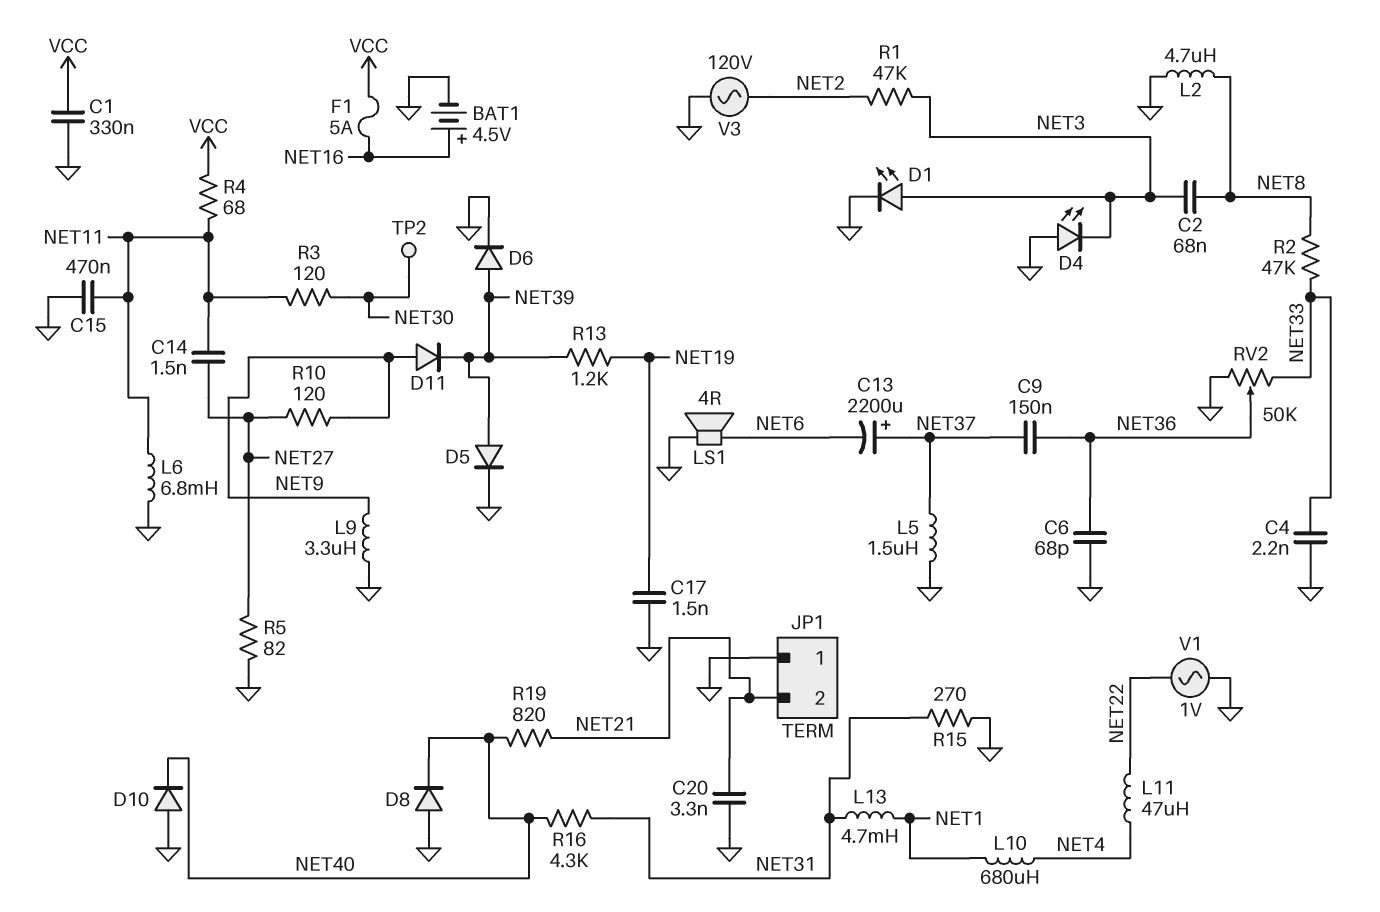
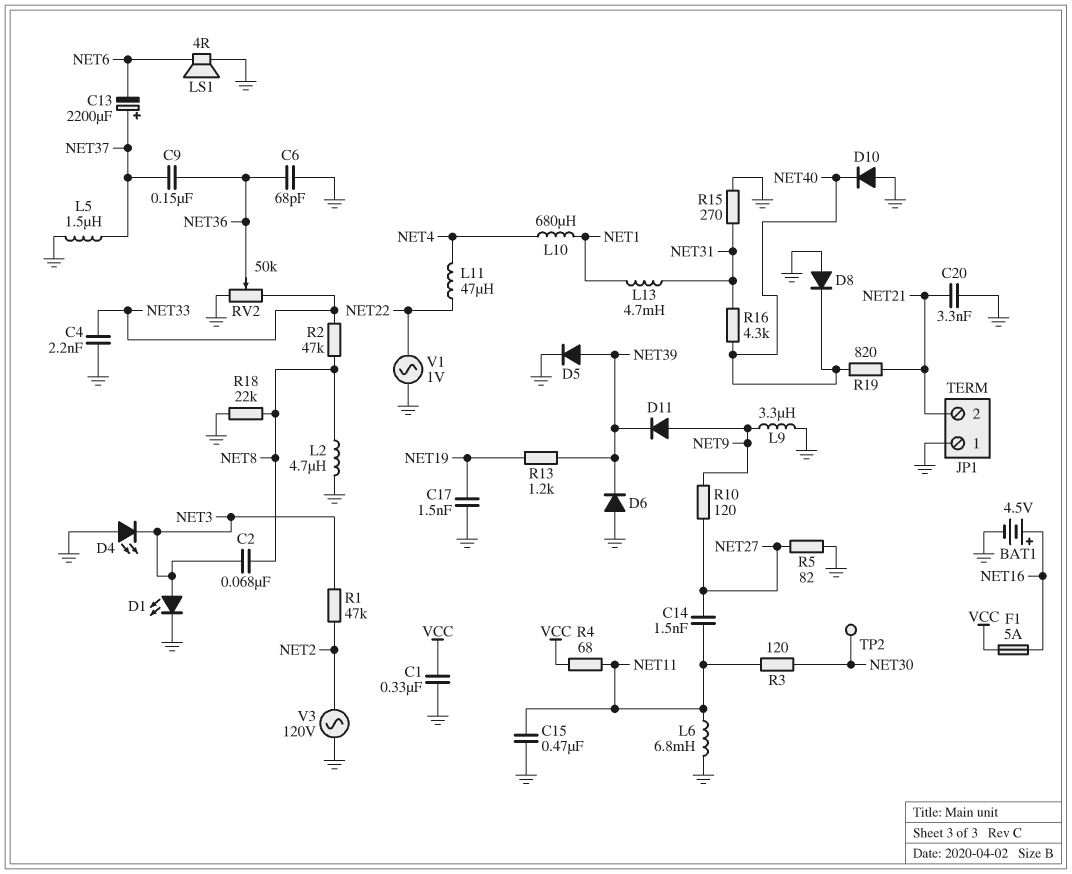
D6: diode (A NET39, K GND) -> diode (A GND, K NET39)
R18: none -> 22k (GND, NET8)

